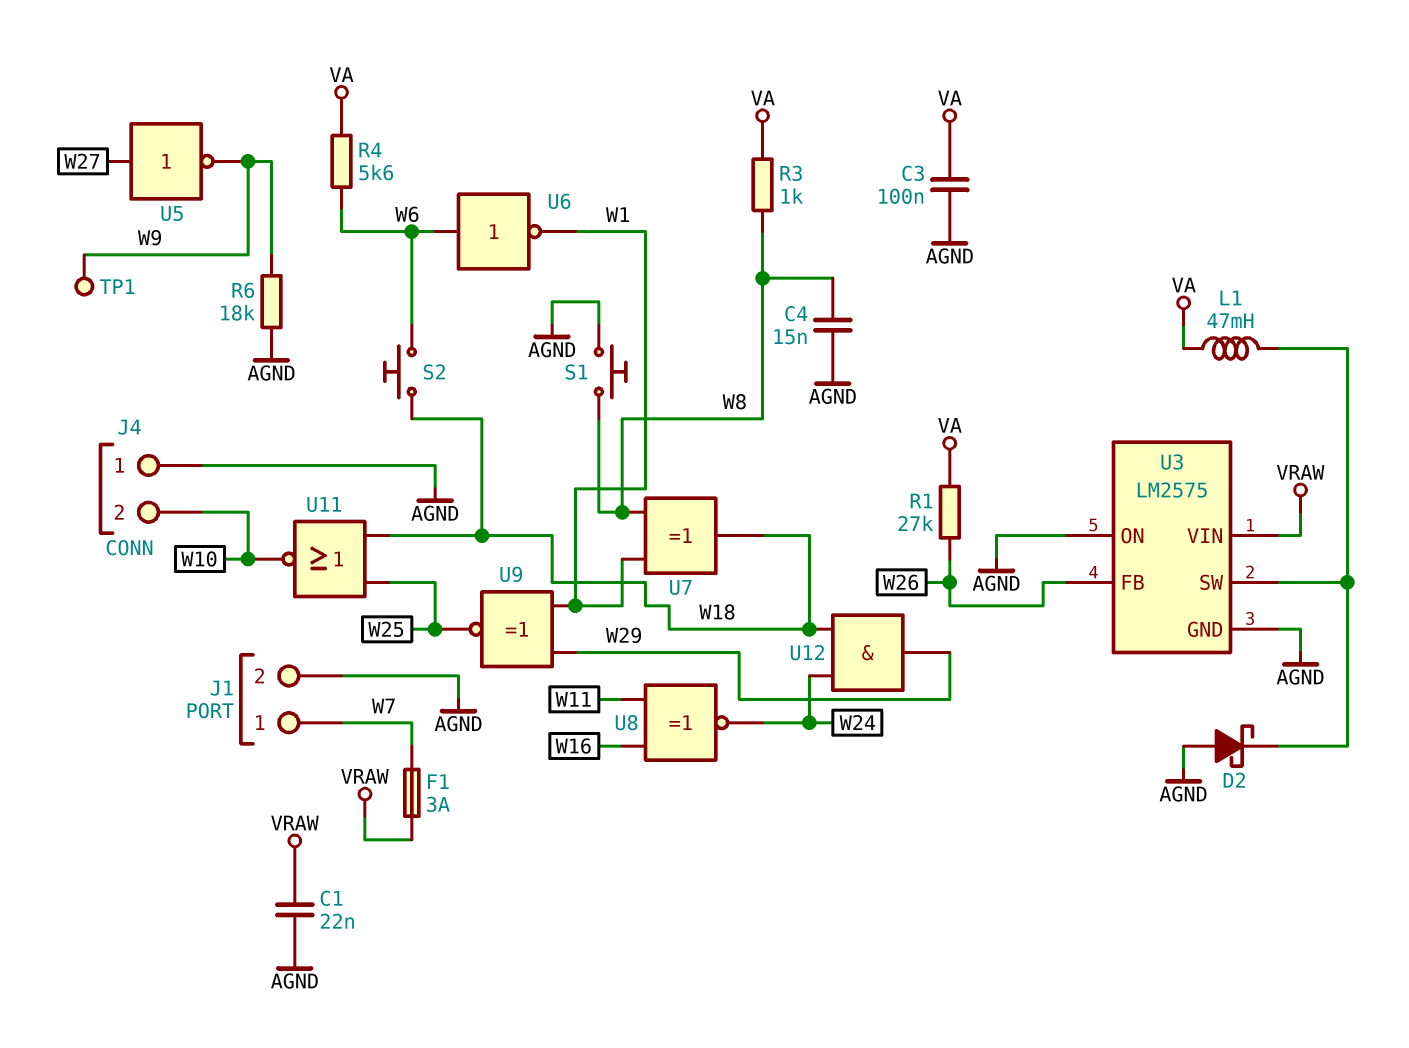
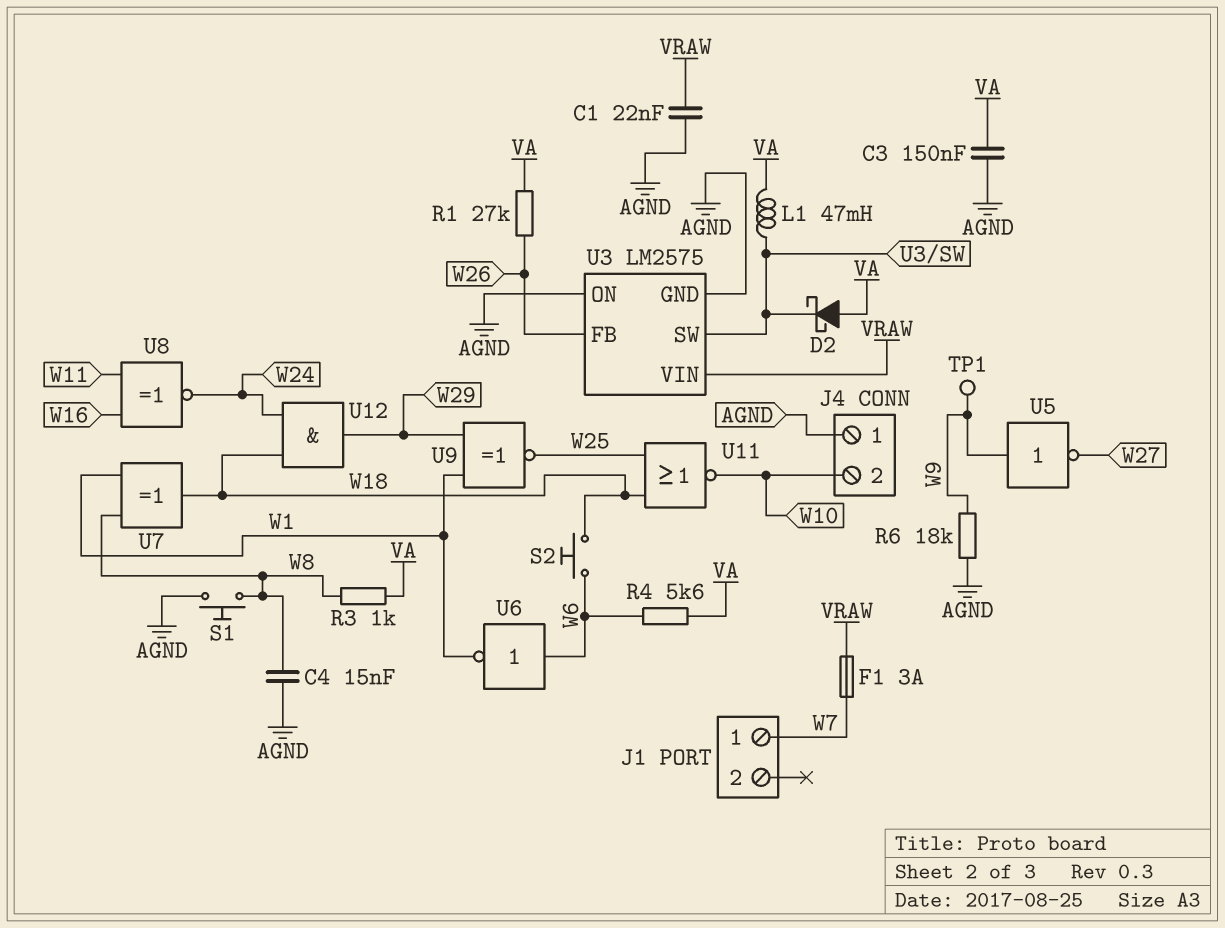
C3: 100nF (AGND, VA) -> 150nF (AGND, VA)
D2: schottky (A AGND, K U3/SW) -> schottky (A VA, K U3/SW)
J1 pin 2: AGND -> none
U5: NOT (in W27, out W9) -> NOT (in W9, out W27)

